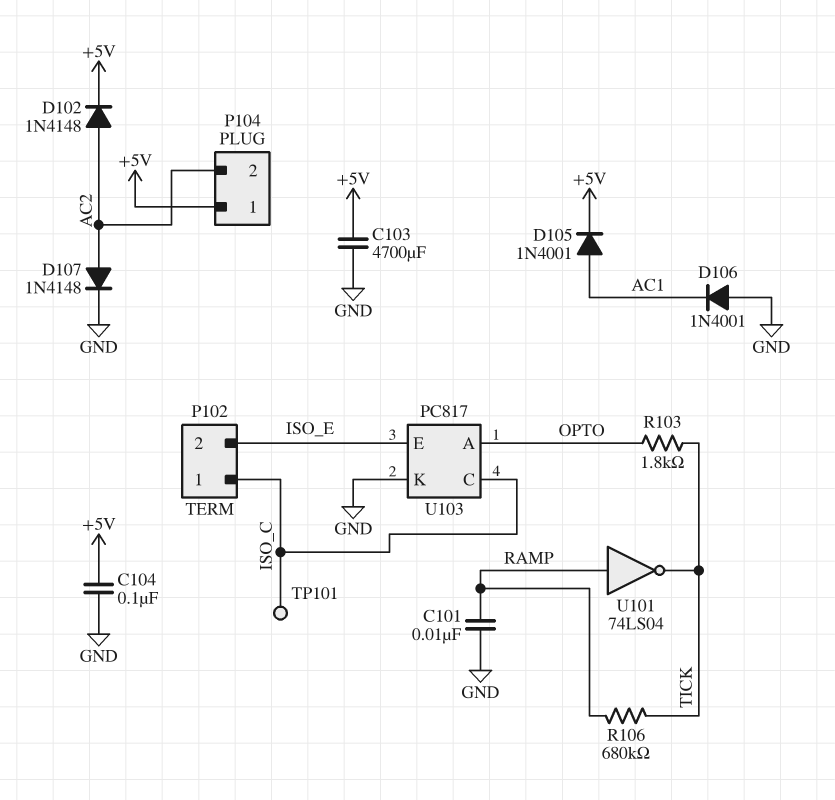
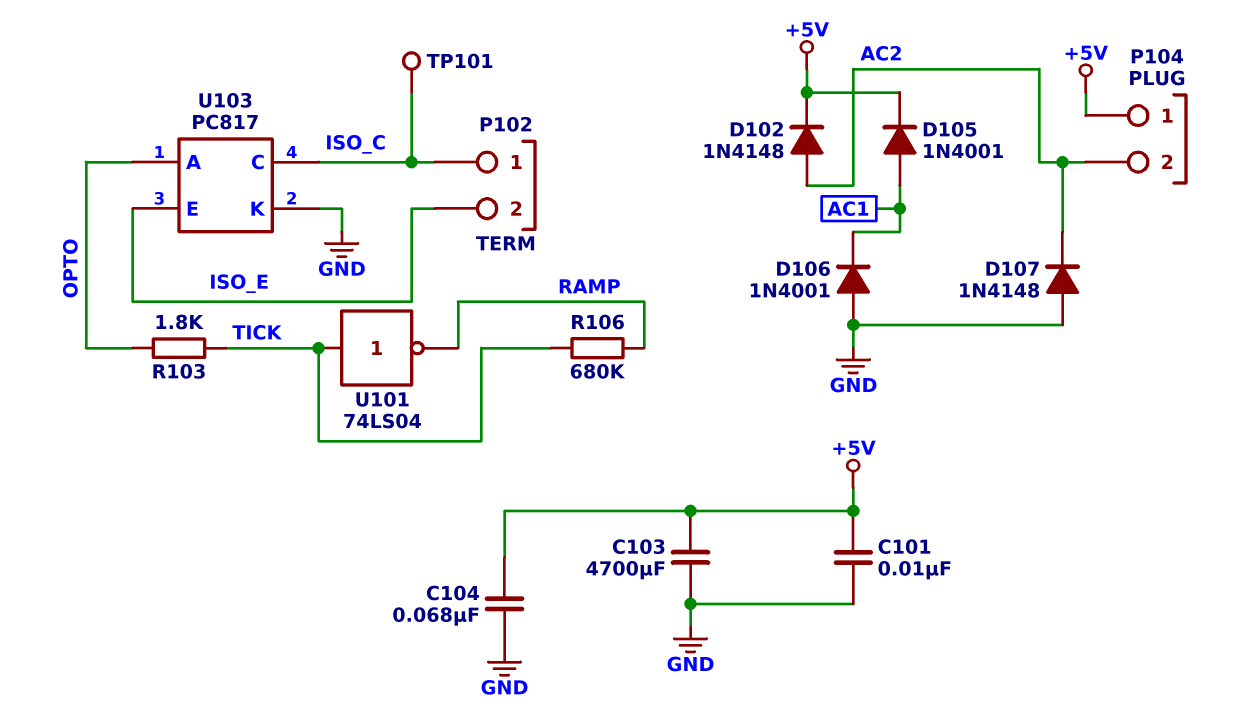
C101: 10nF (GND, RAMP) -> 10nF (+5V, GND)
C104: 100nF (+5V, GND) -> 68nF (+5V, GND)
D107: diode 1N4148 (A AC2, K GND) -> diode 1N4148 (A GND, K AC2)
U101: NOT 74LS04 (in RAMP, out TICK) -> NOT 74LS04 (in TICK, out RAMP)

